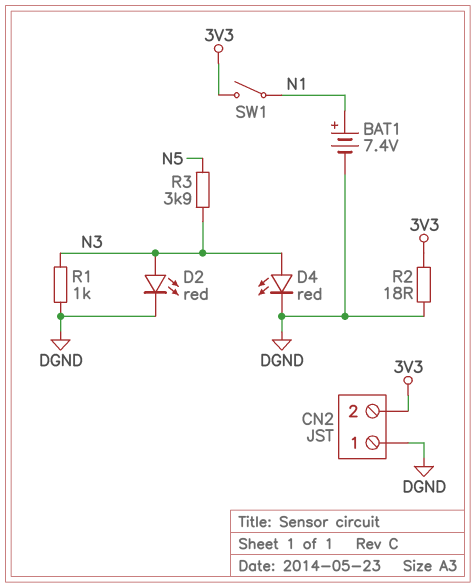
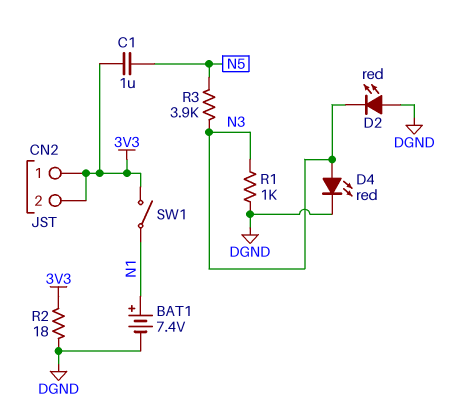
C1: none -> 1uF (3V3, N5)
CN2 pin 1: DGND -> 3V3
D2: LED red (A N3, K DGND) -> LED red (A DGND, K N3)

